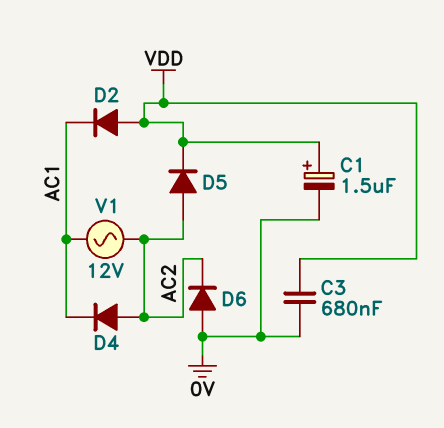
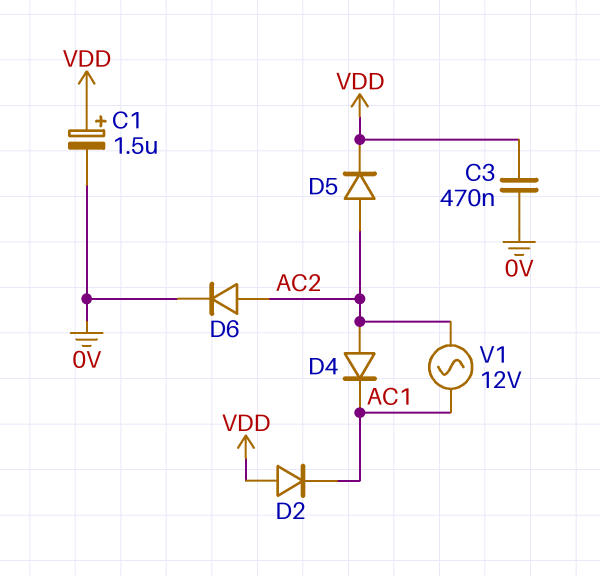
C3: 680nF (0V, VDD) -> 470nF (0V, VDD)
D6: diode (A 0V, K AC2) -> diode (A AC2, K 0V)

